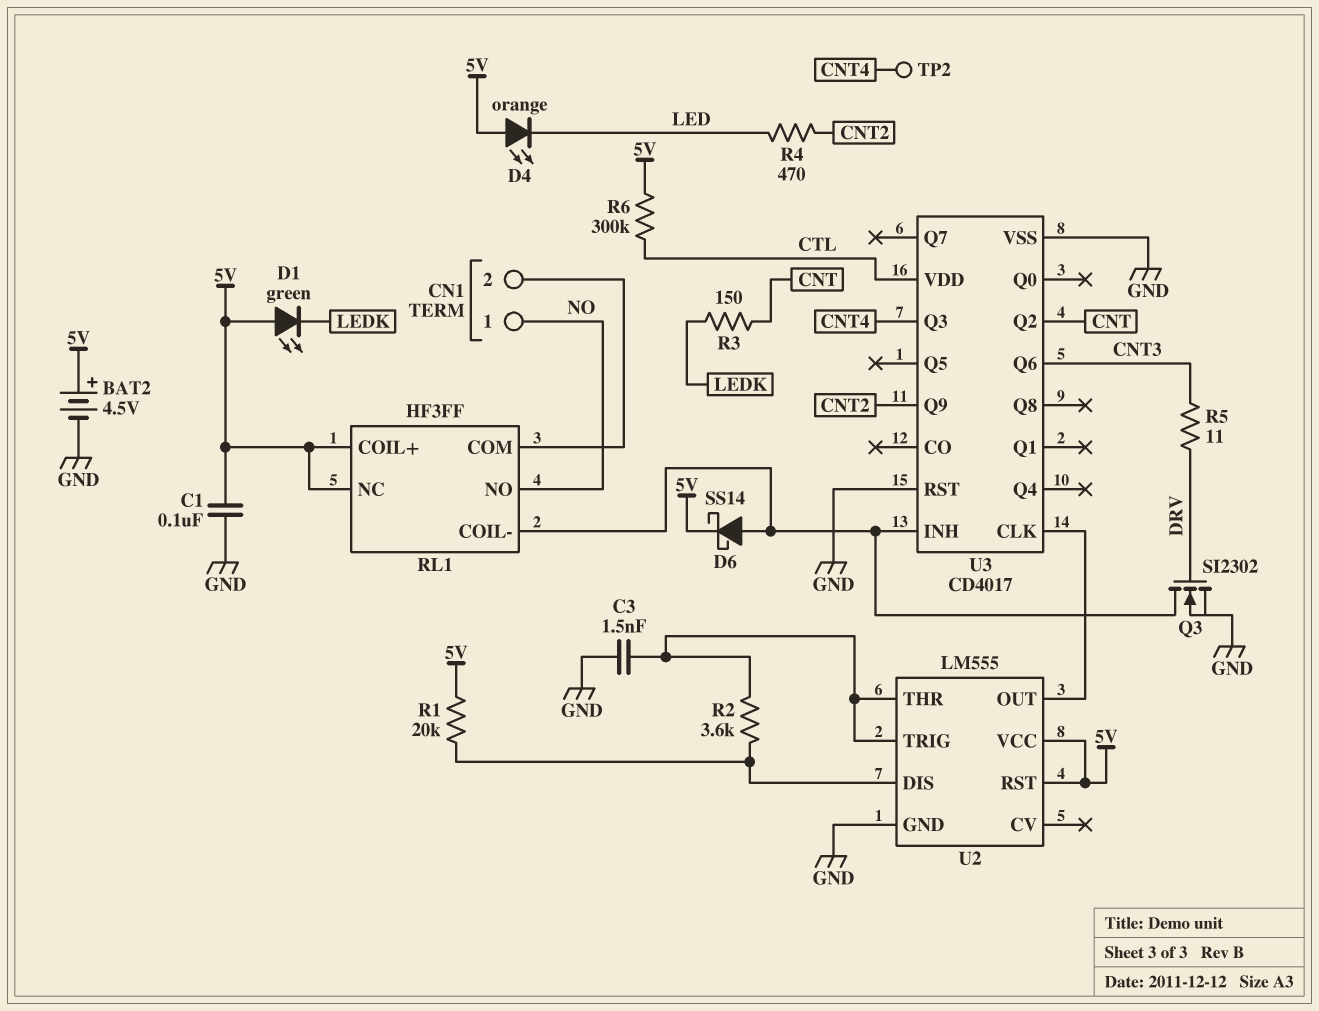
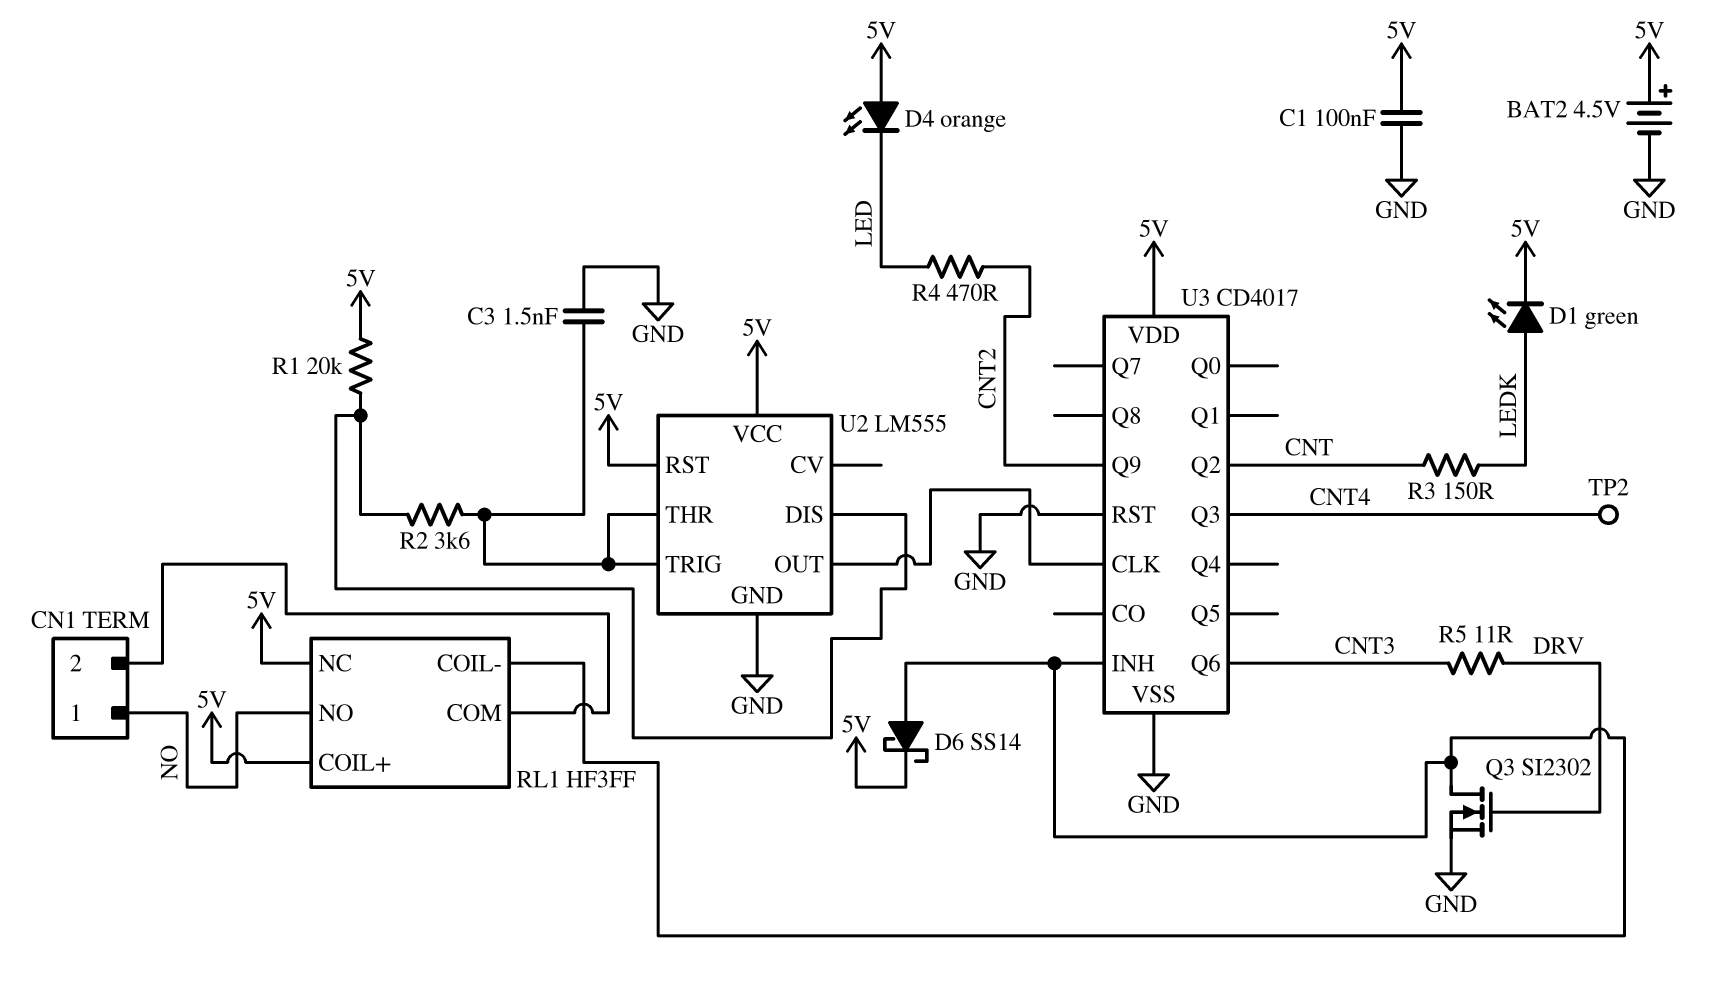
D1: LED green (A 5V, K LEDK) -> LED green (A LEDK, K 5V)
R6: 300k (5V, CTL) -> none
U3 pin VDD: CTL -> 5V

